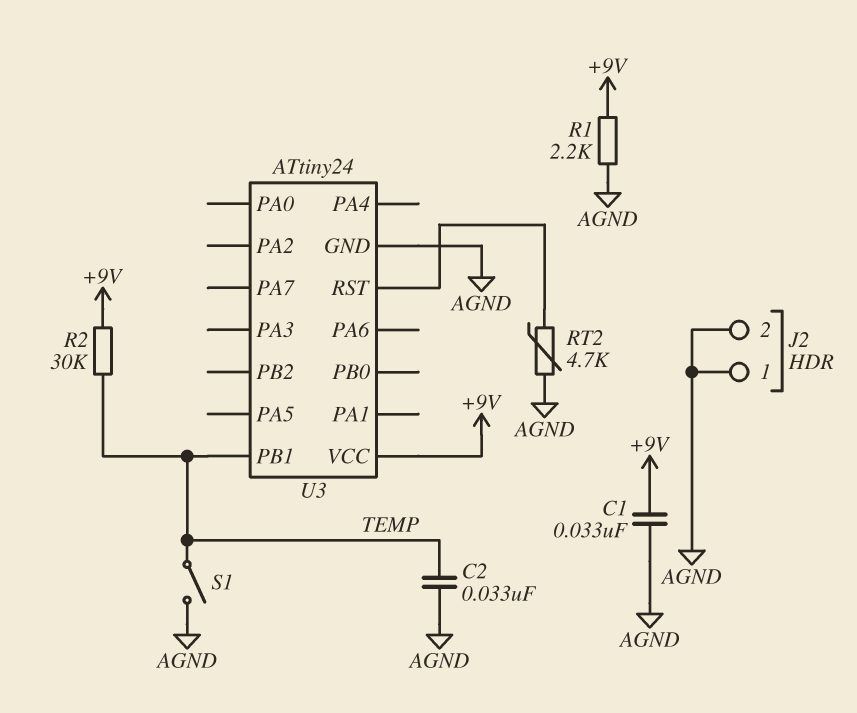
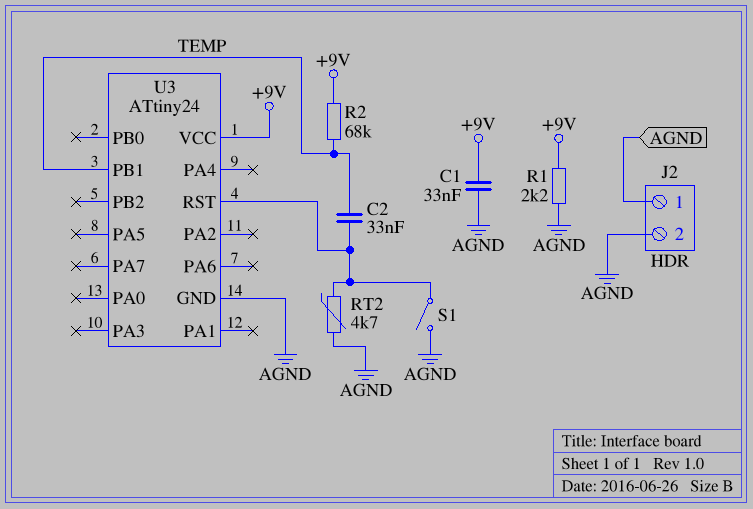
C2: 33nF (AGND, TEMP) -> 33nF (TEMP, U3/RST)
R2: 30k (+9V, TEMP) -> 68k (+9V, TEMP)
S1: switch (AGND, TEMP) -> switch (AGND, U3/RST)

